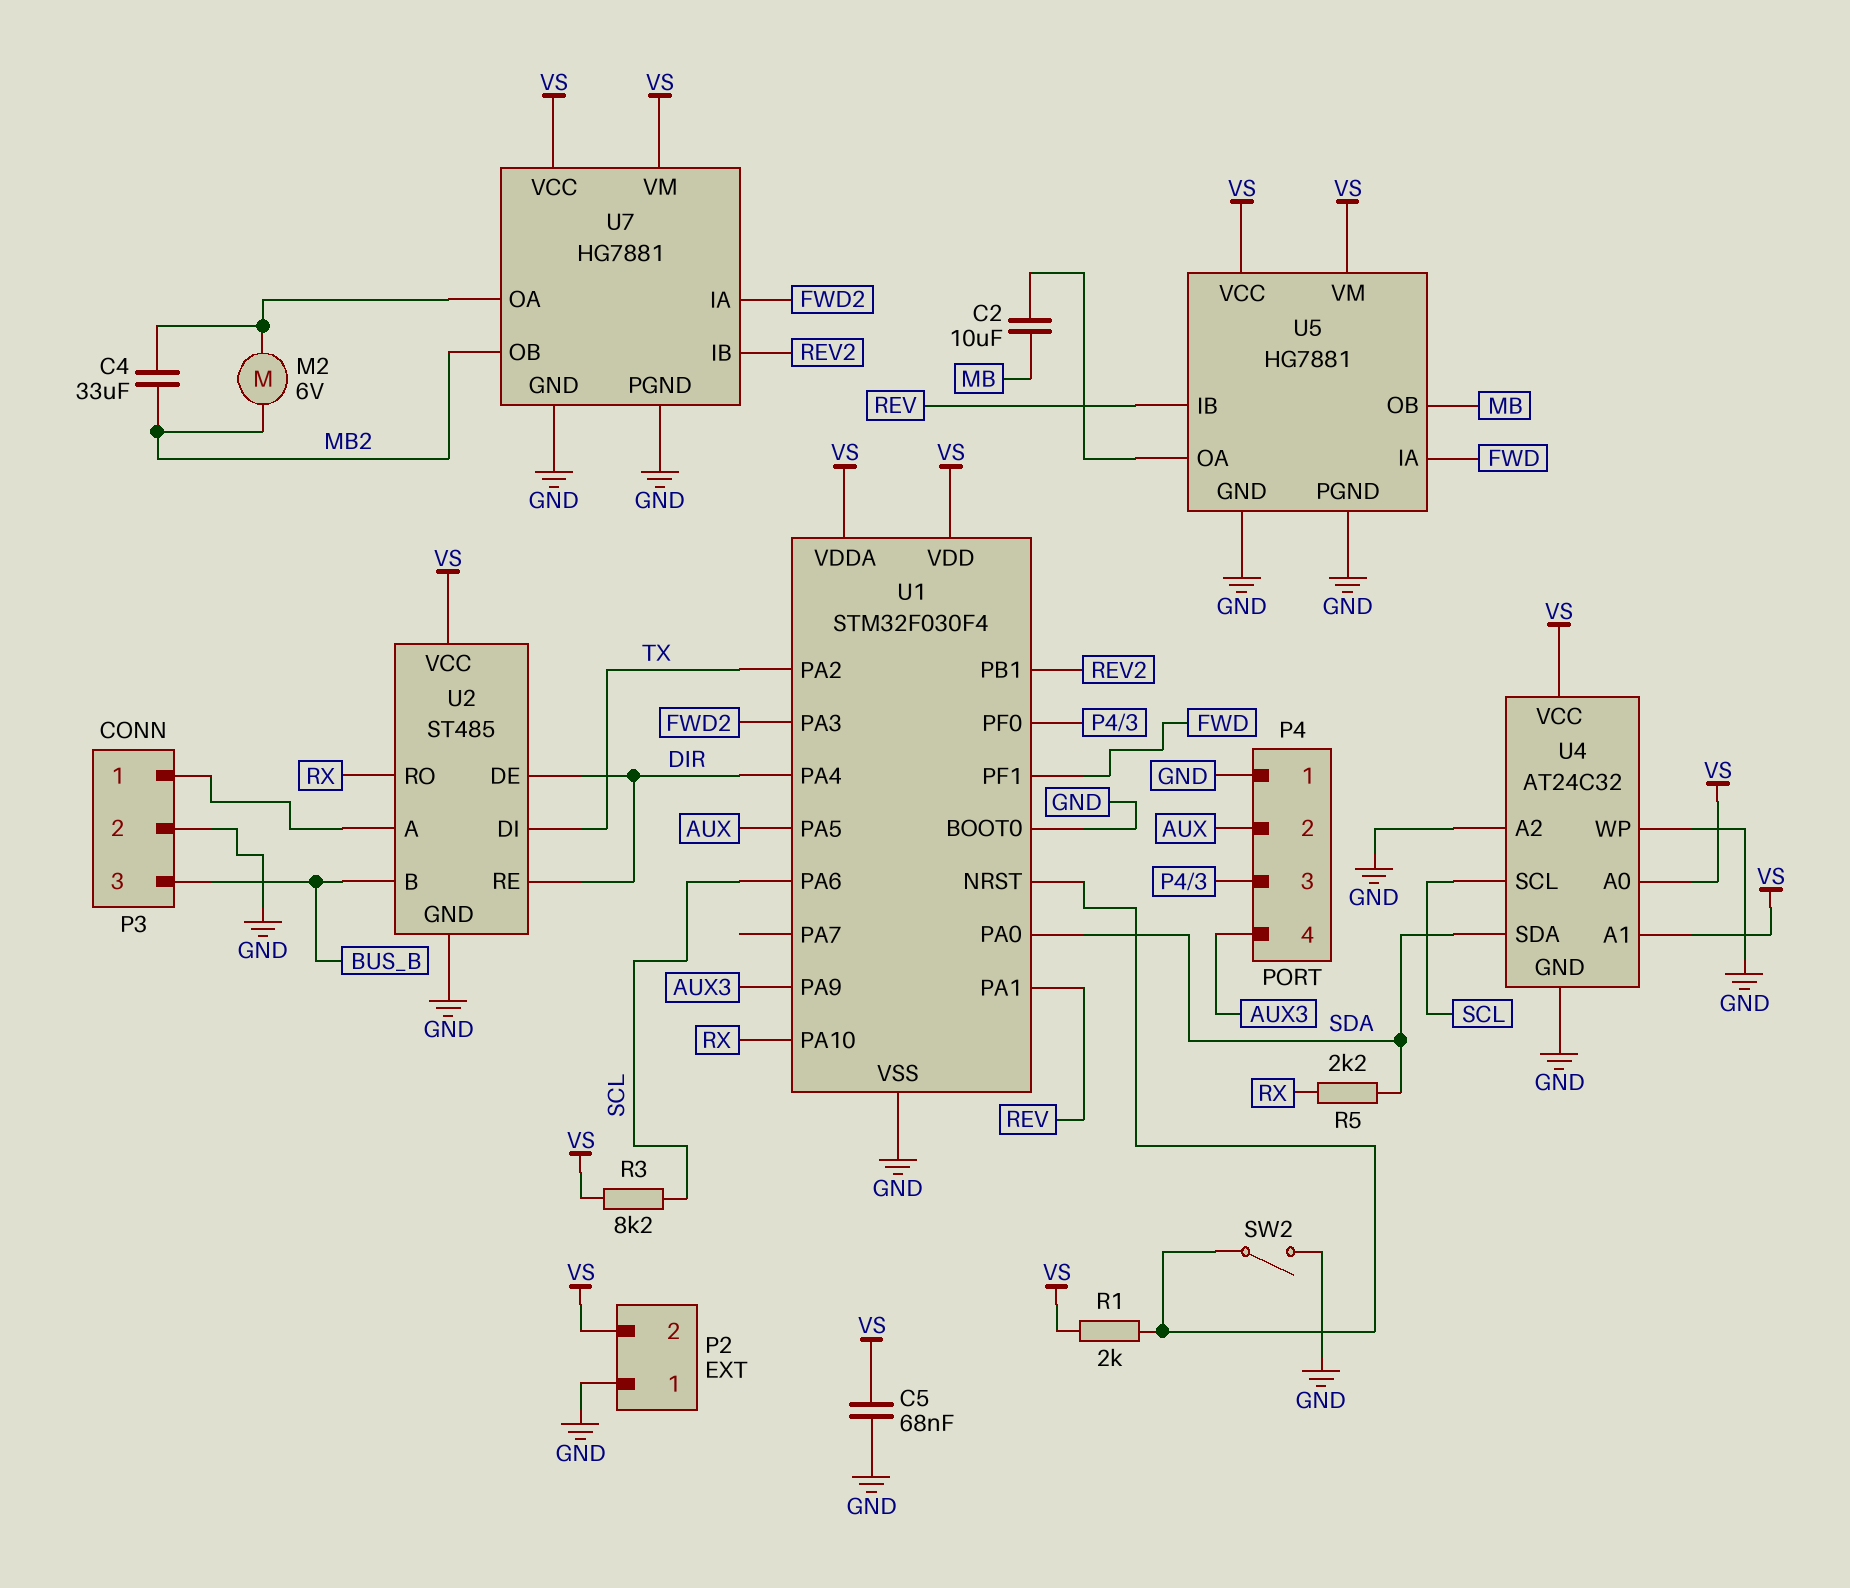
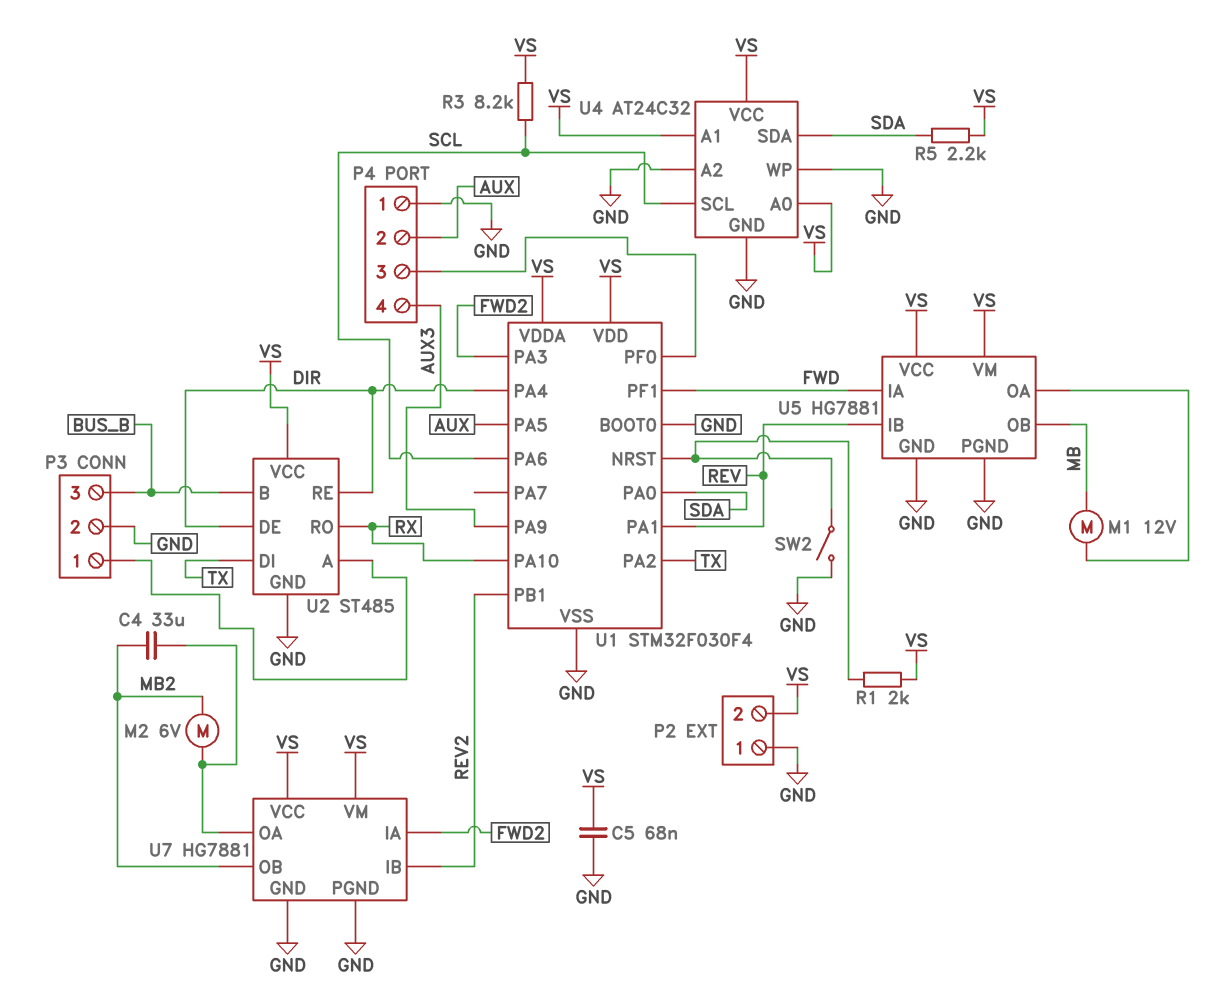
C2: 10uF (MB, U5/OA) -> none
M1: none -> motor 12V (MB, U5/OA)
R5: 2.2k (RX, SDA) -> 2.2k (SDA, VS)

